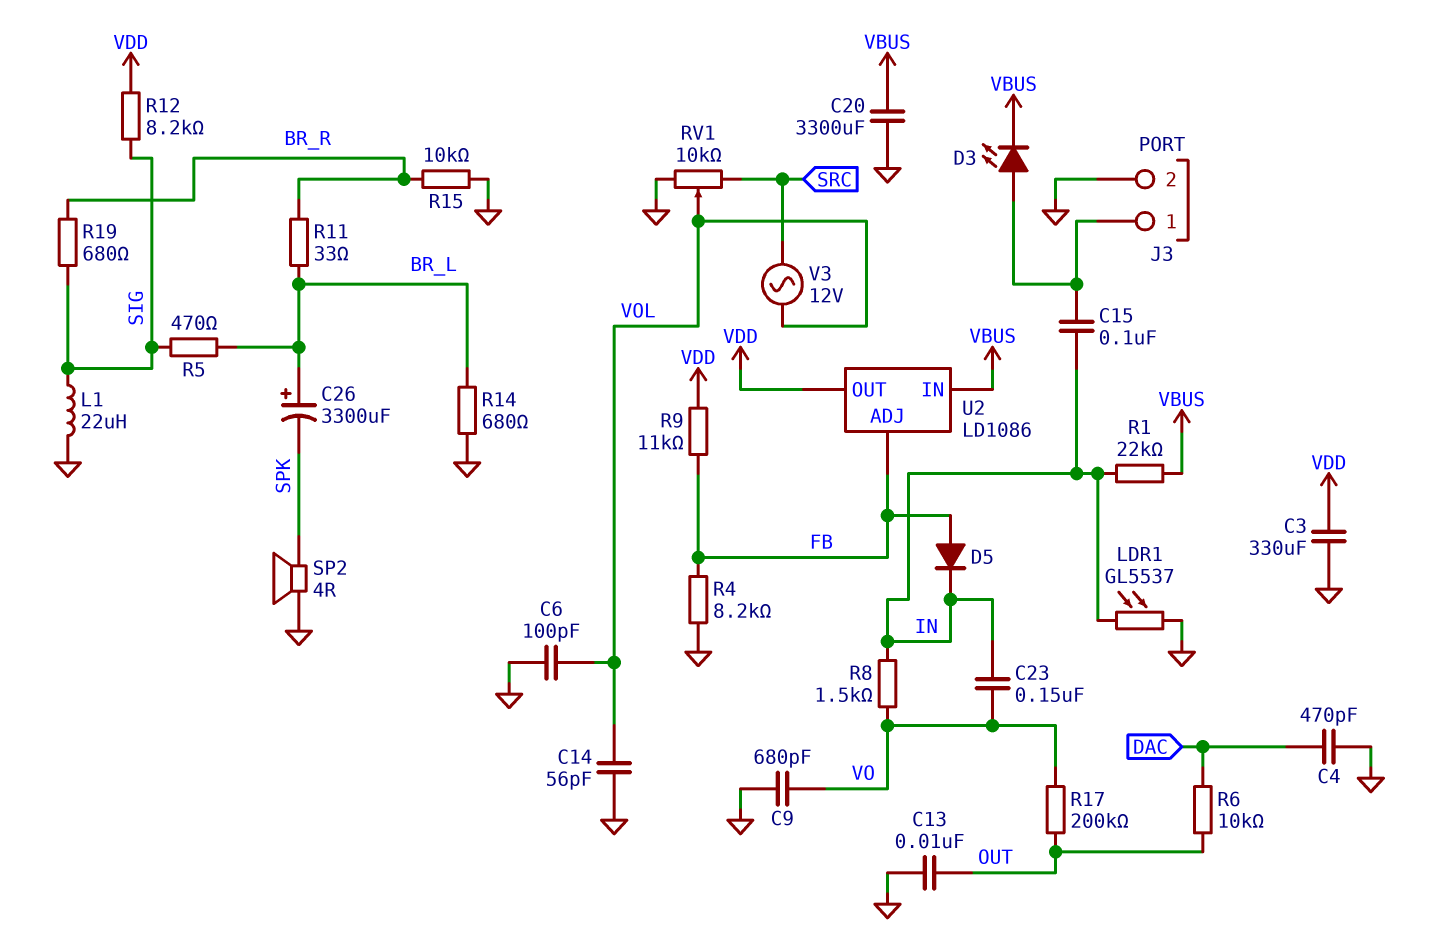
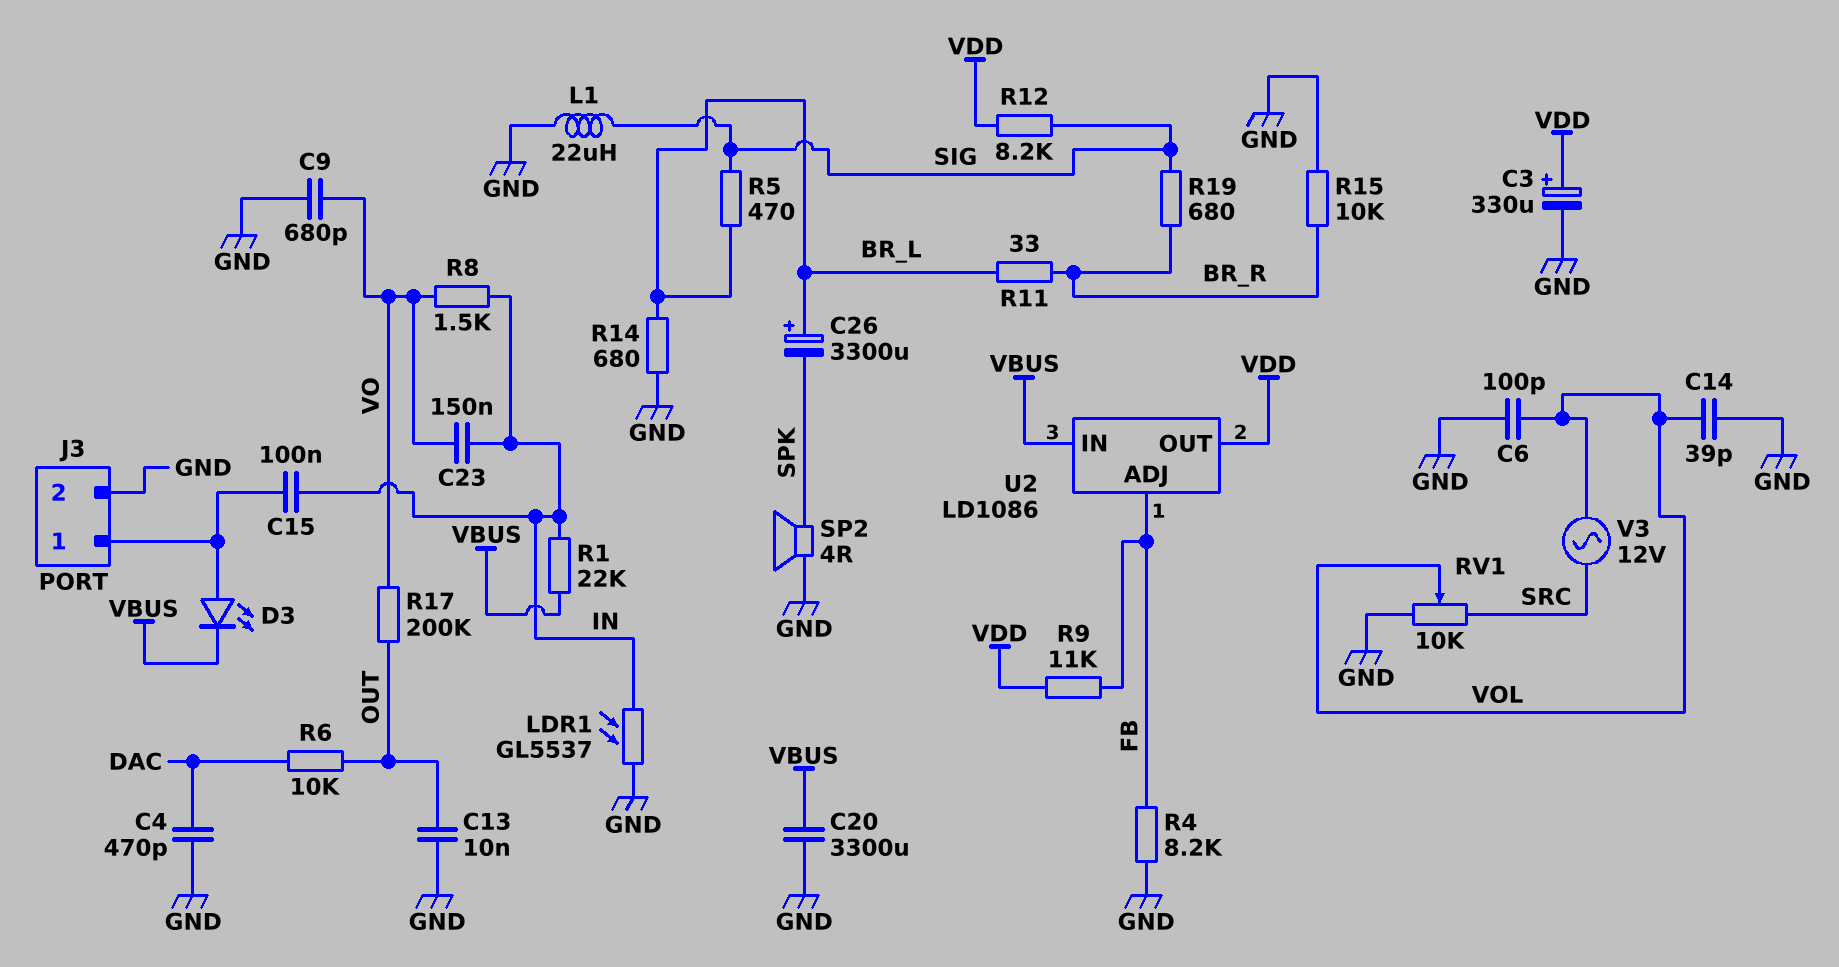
C3: 330uF (GND, VDD) -> 330uF (plus VDD, minus GND)
C14: 56pF (GND, VOL) -> 39pF (GND, VOL)
D5: diode (A FB, K IN) -> none

